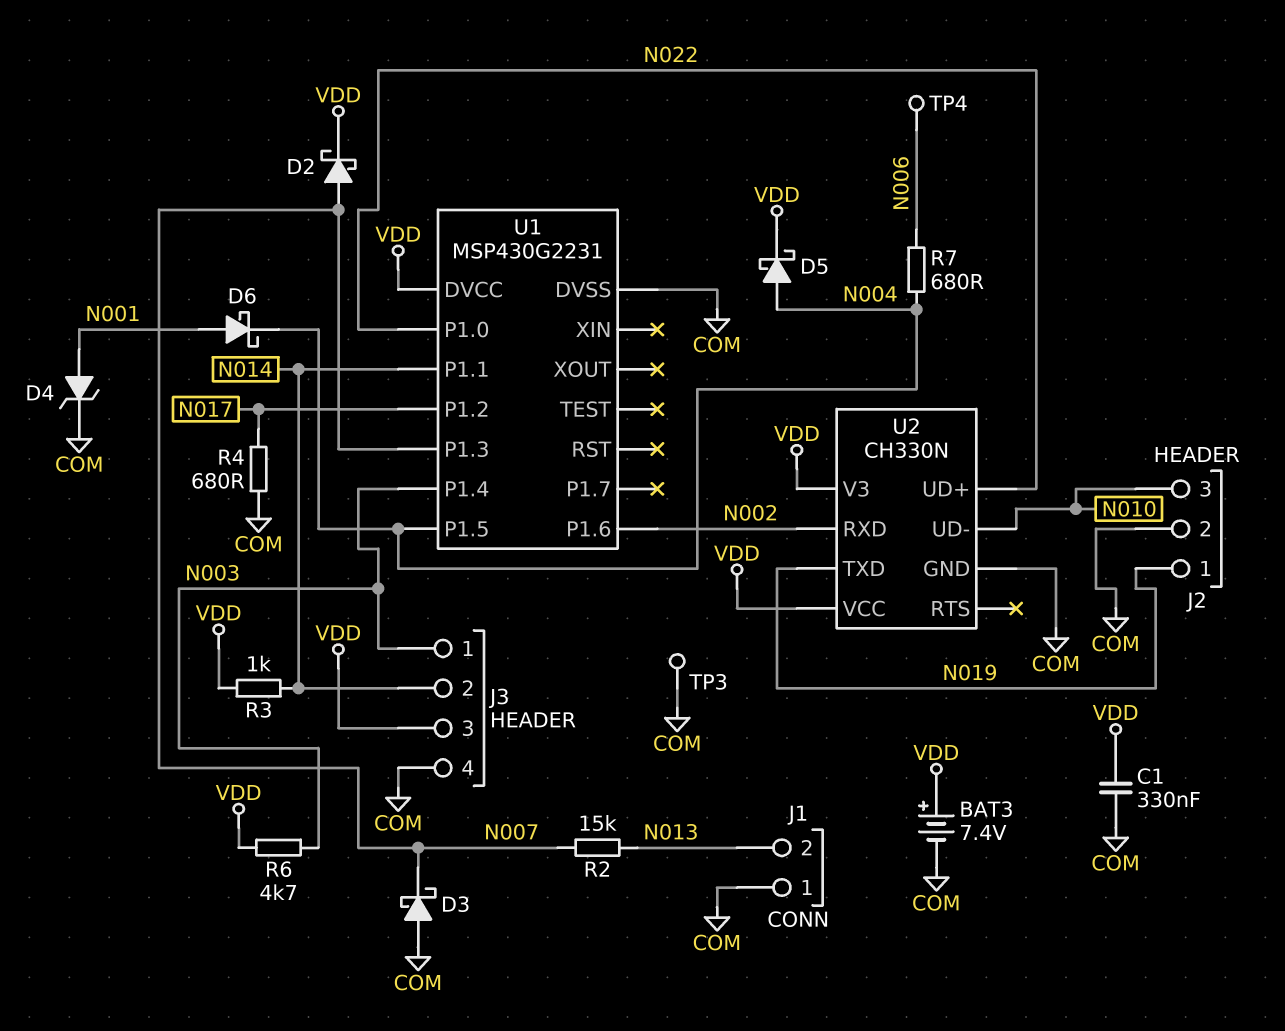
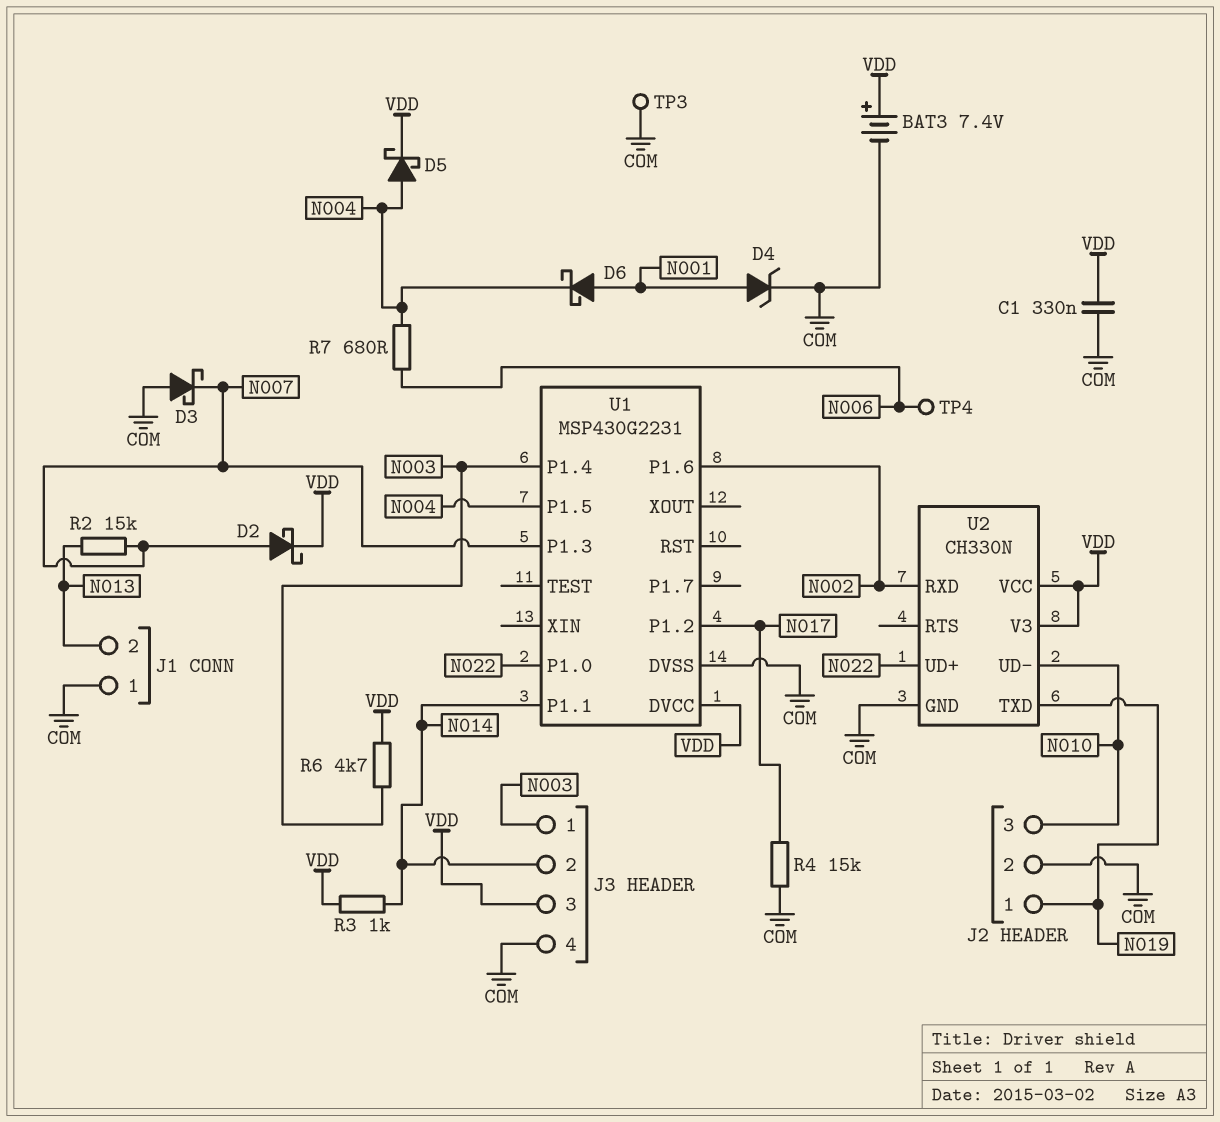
R4: 680 (COM, N017) -> 15k (COM, N017)

